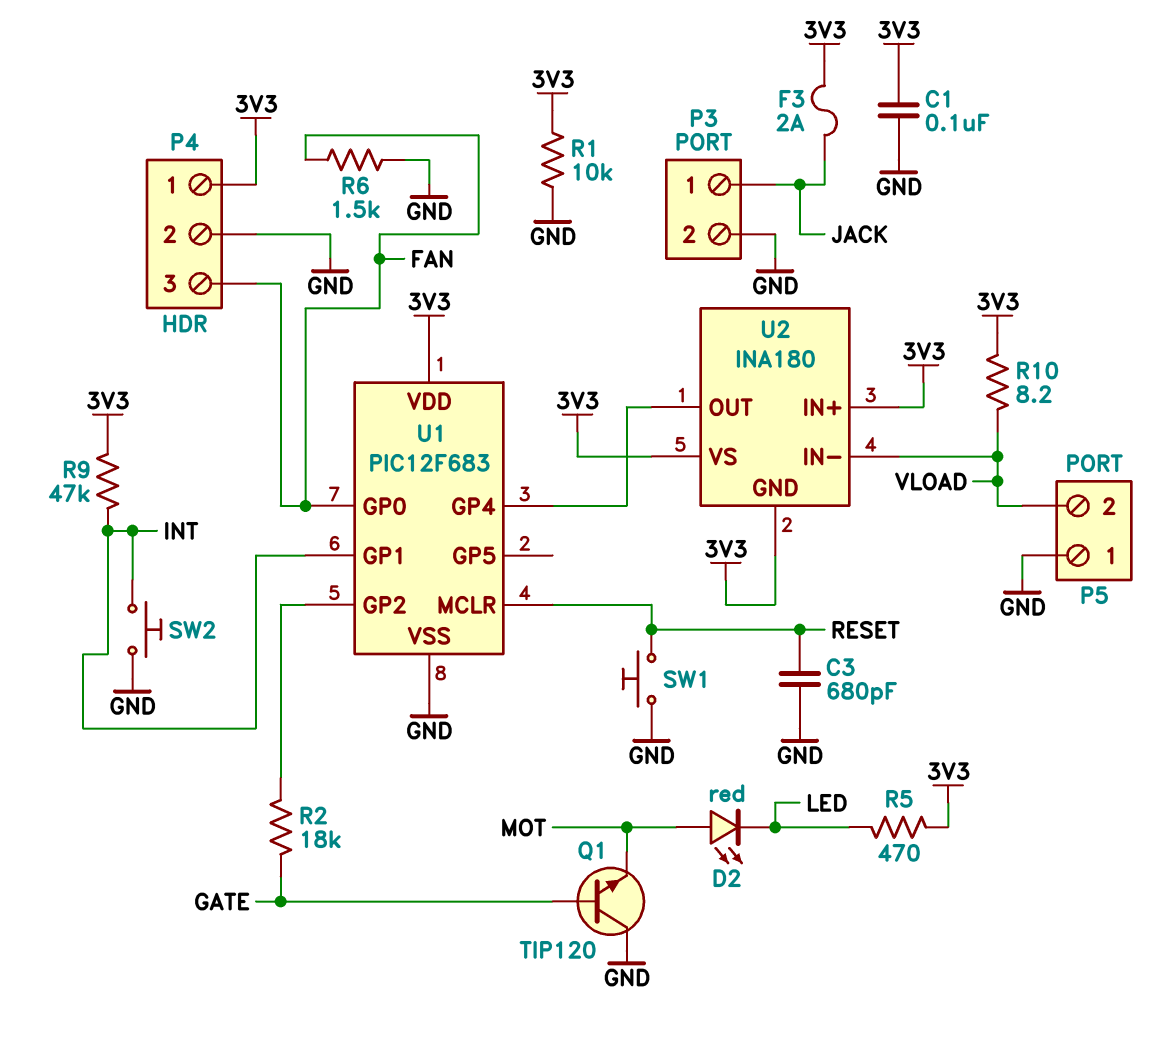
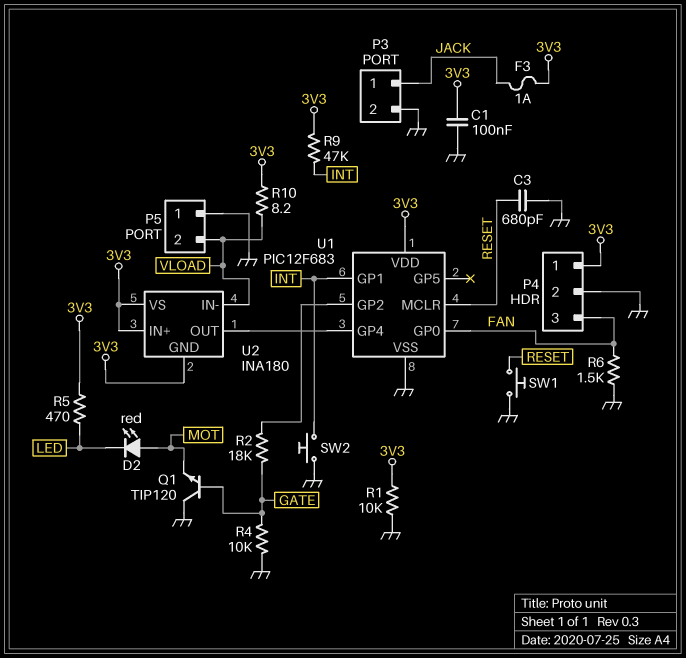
F3: 2A (3V3, JACK) -> 1A (3V3, JACK)
R4: none -> 10k (GATE, GND)

